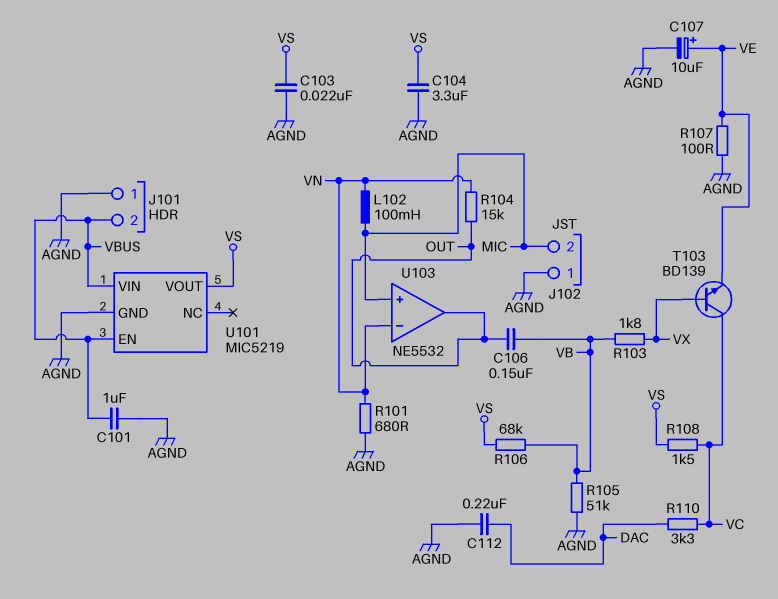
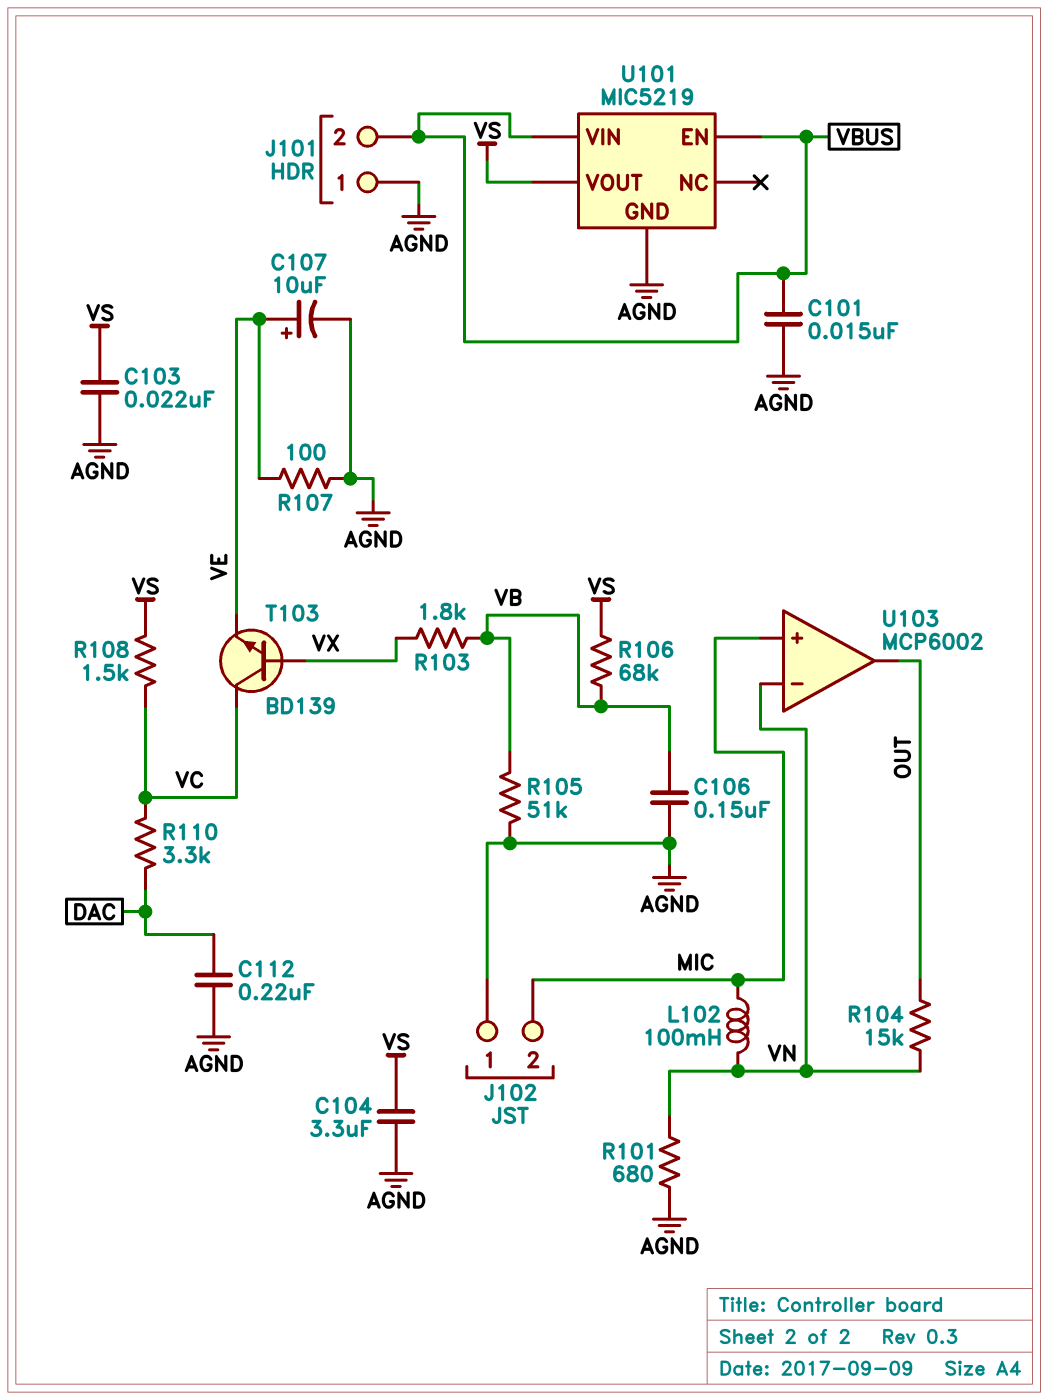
C101: 1uF (AGND, VBUS) -> 15nF (AGND, VBUS)
C106: 150nF (OUT, VB) -> 150nF (AGND, VB)
U103: NE5532 -> MCP6002

